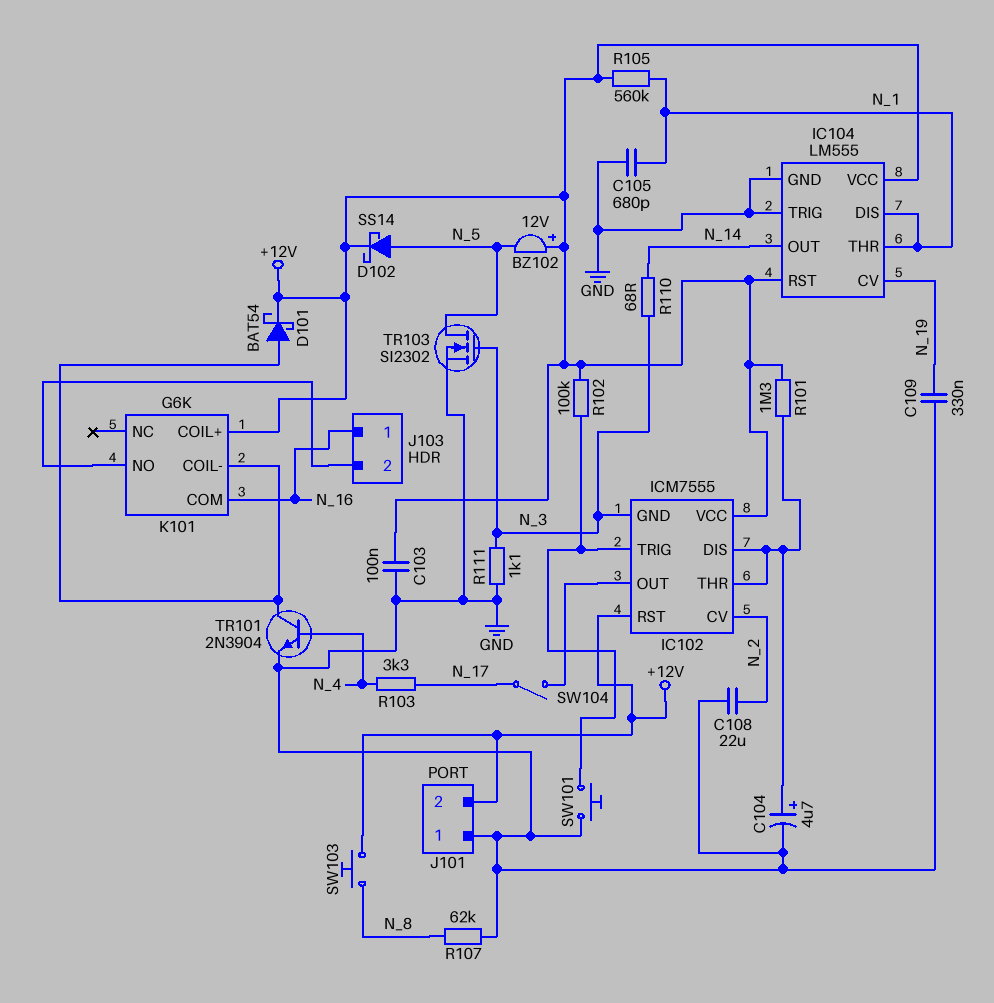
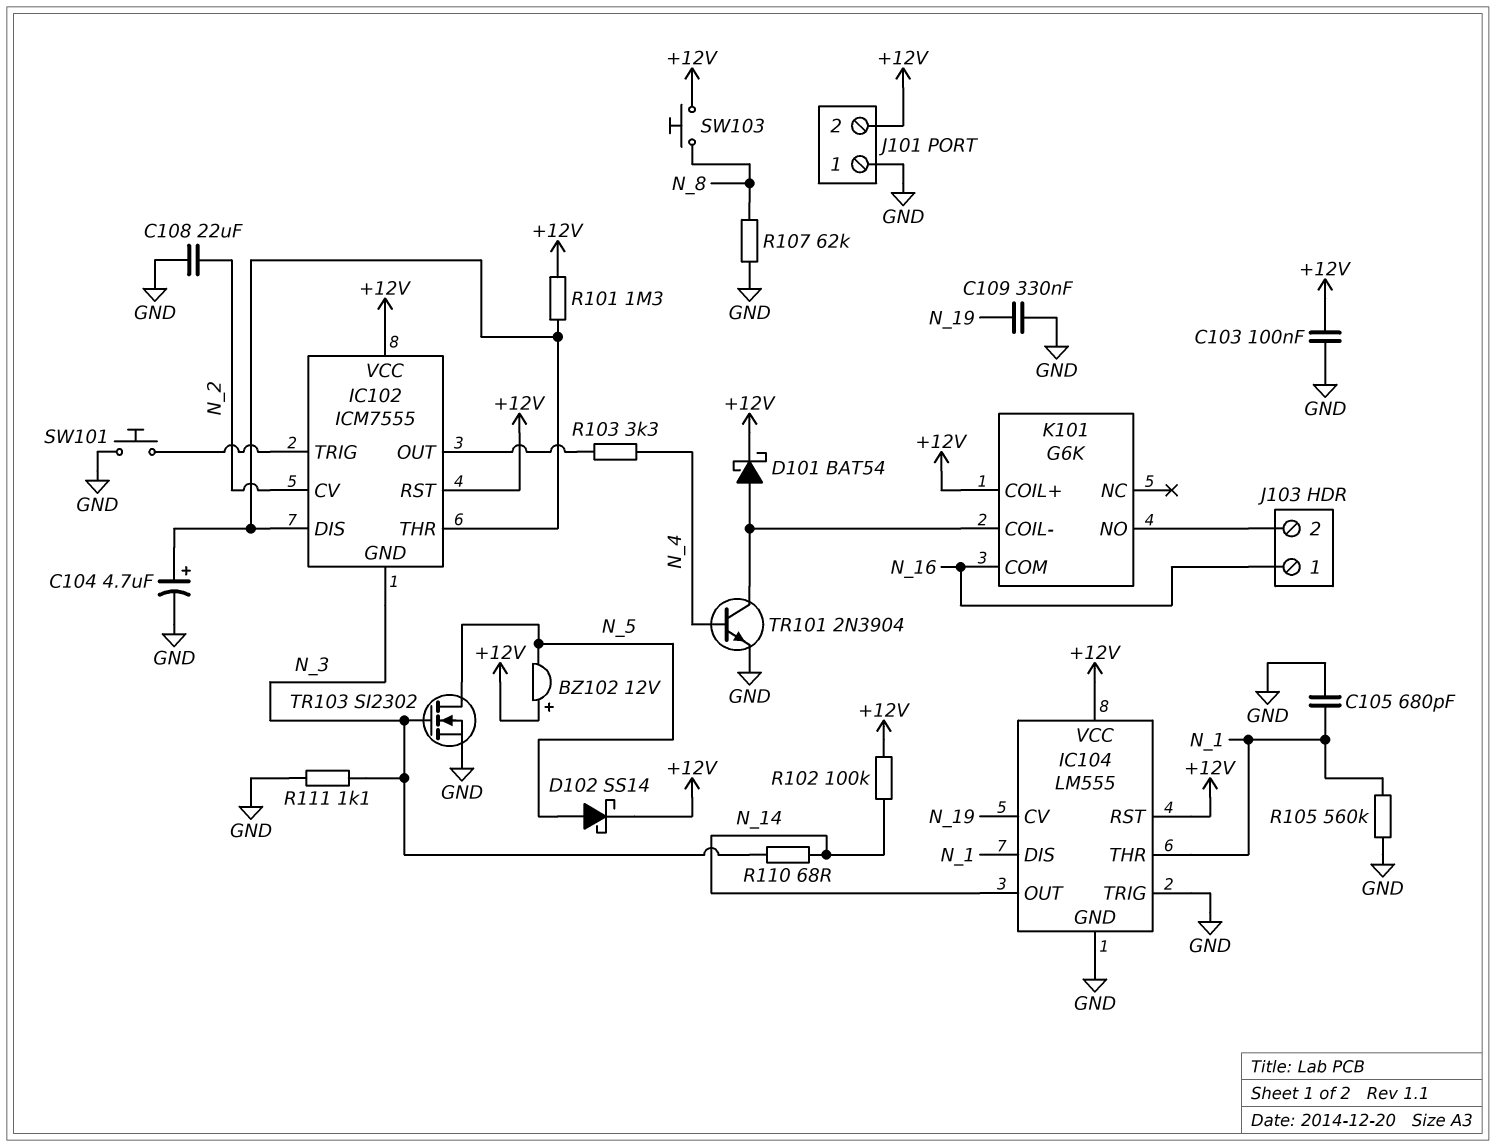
R102: 100k (+12V, IC102/TRIG) -> 100k (+12V, N_14)
R103: 3.3k (N_4, N_17) -> 3.3k (IC102/OUT, N_4)
R105: 560k (+12V, N_1) -> 560k (GND, N_1)
SW104: switch (IC102/OUT, N_17) -> none

